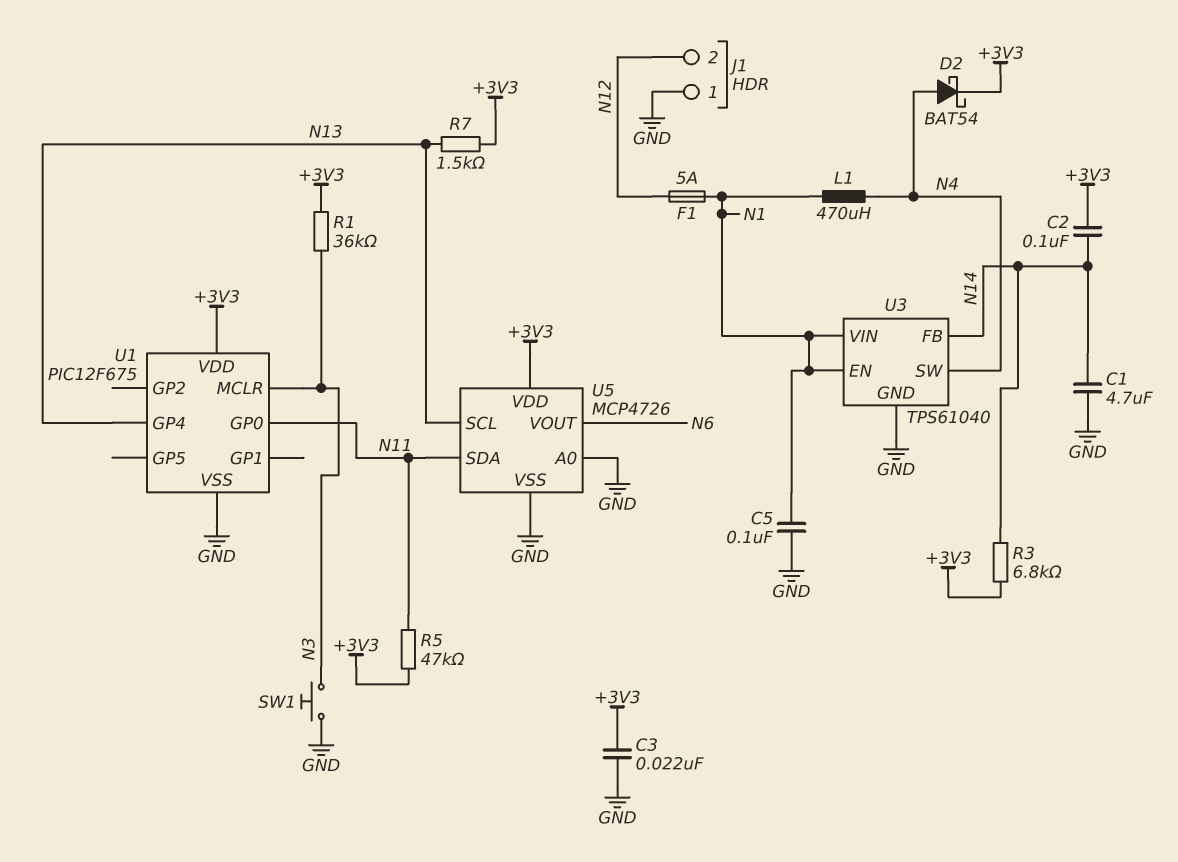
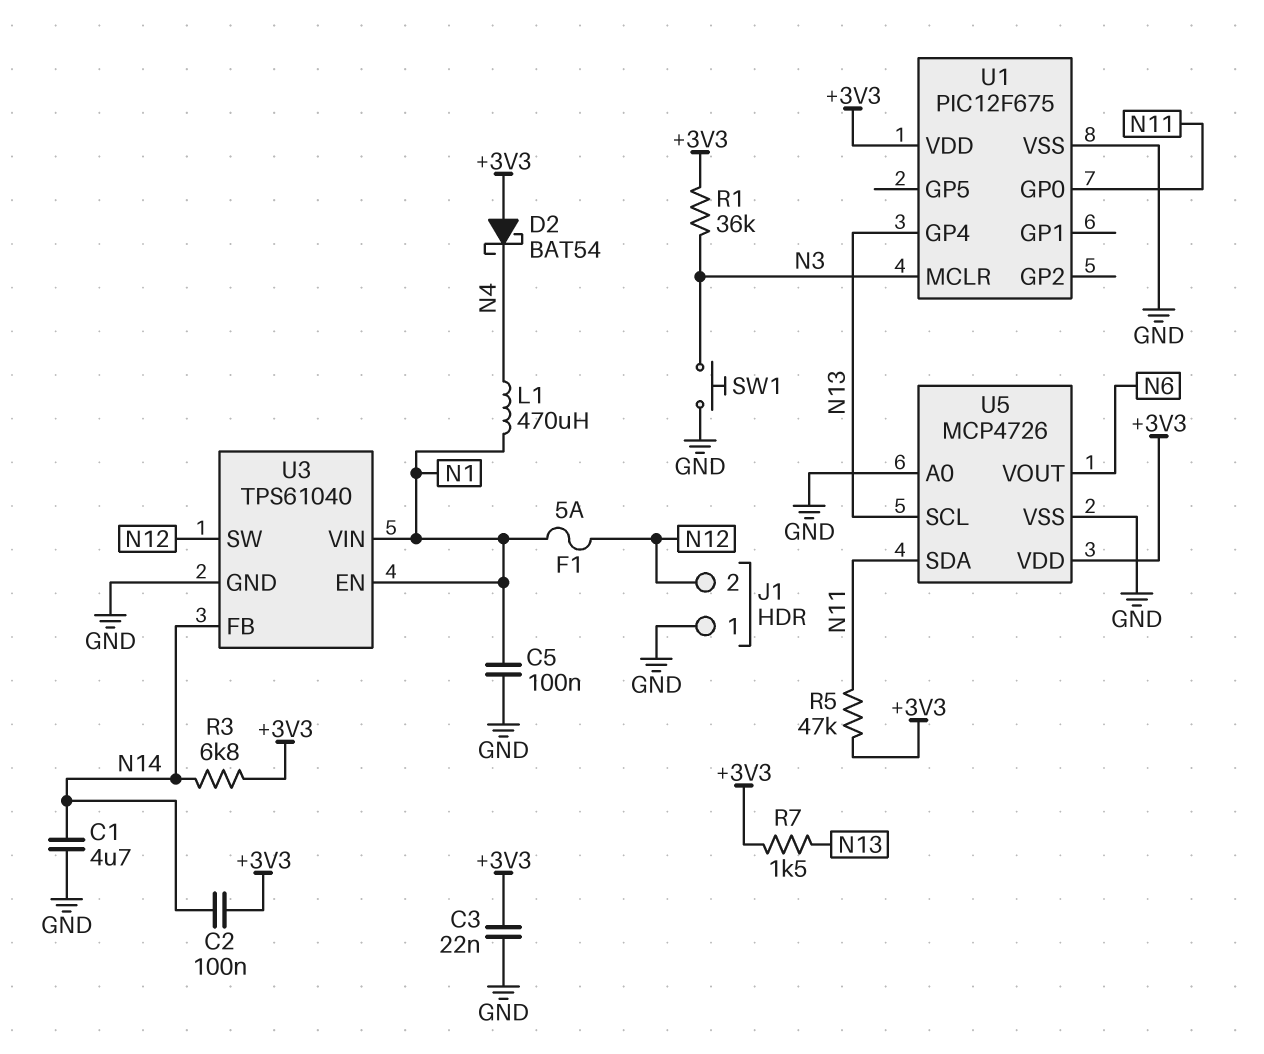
D2: schottky BAT54 (A N4, K +3V3) -> schottky BAT54 (A +3V3, K N4)
U3 pin SW: N4 -> N12

